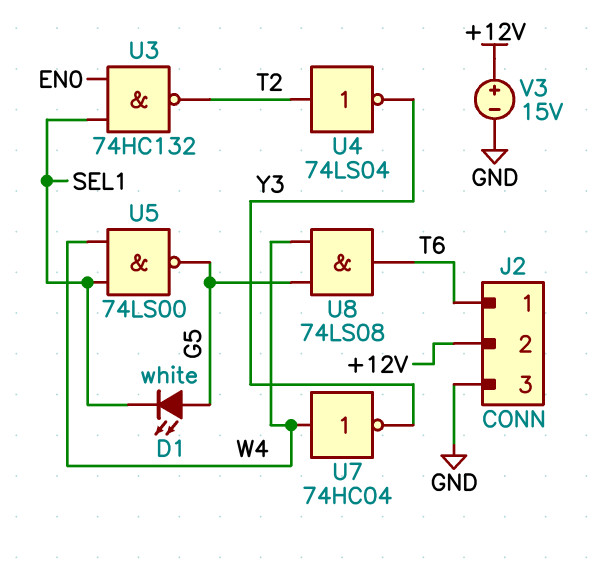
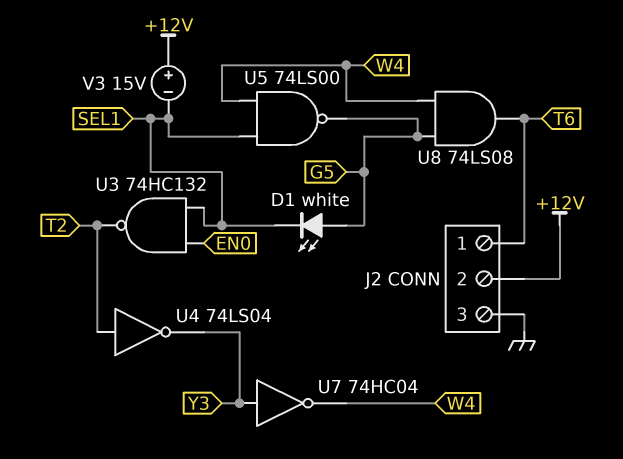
U7: NOT 74HC04 (in W4, out Y3) -> NOT 74HC04 (in Y3, out W4)
V3: 15V (plus +12V, minus GND) -> 15V (plus +12V, minus SEL1)

